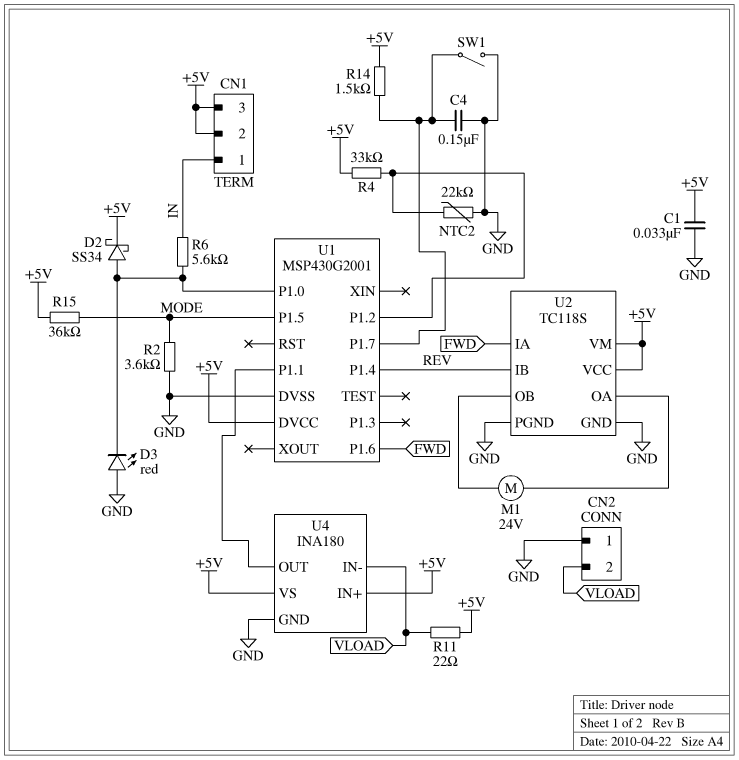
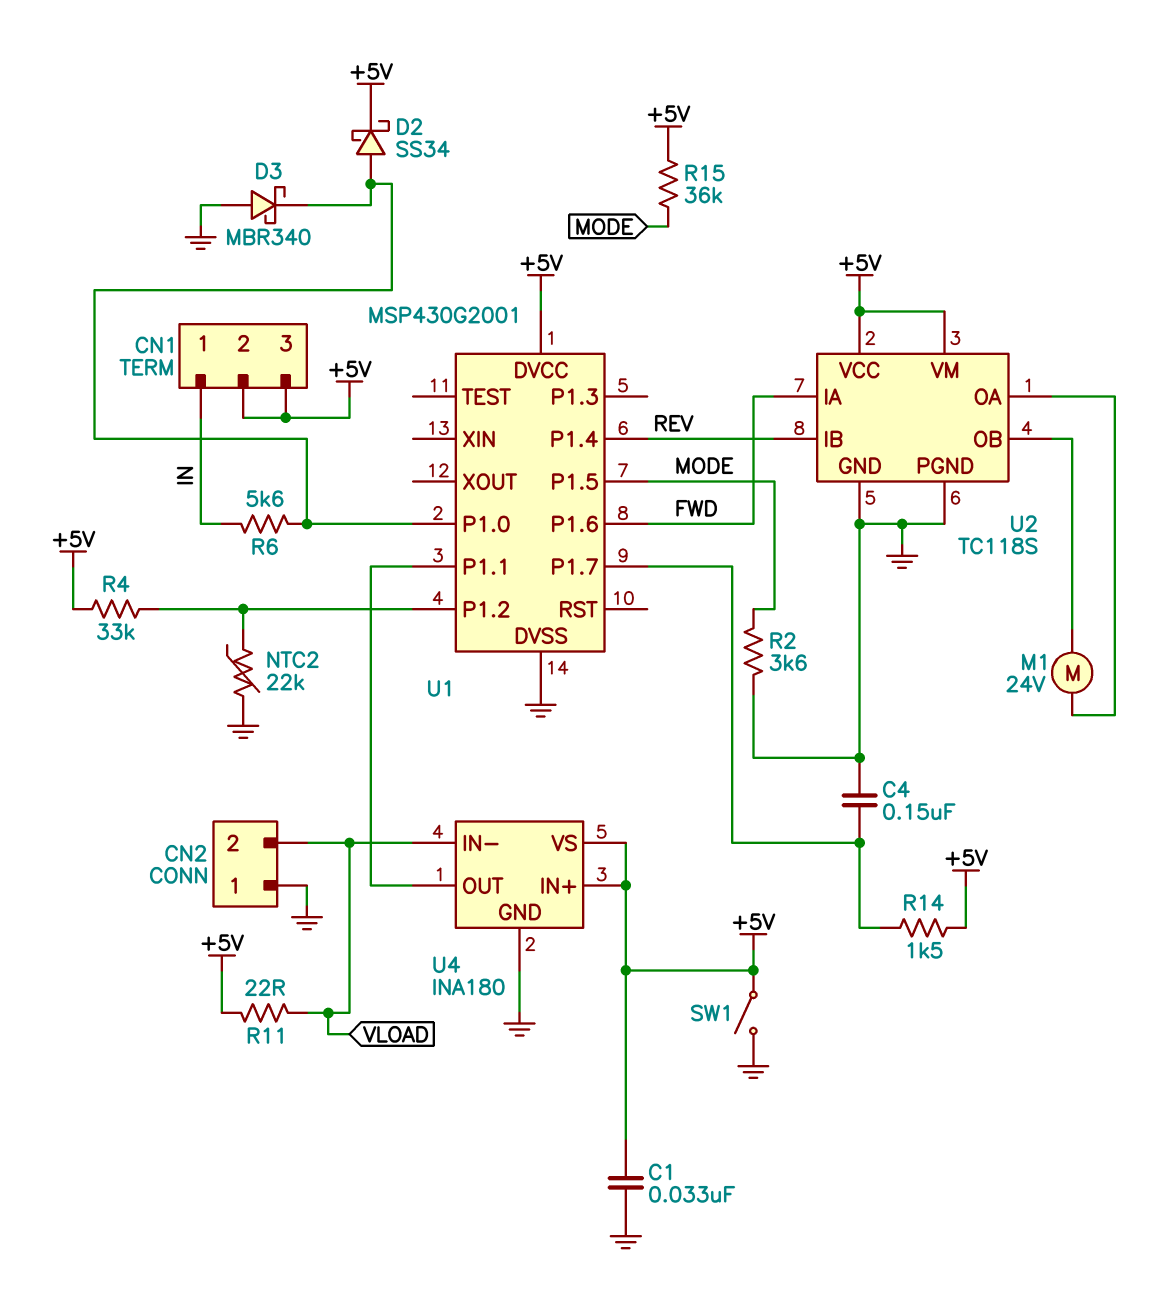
D3: LED red (A GND, K U1/P1.0) -> schottky MBR340 (A GND, K U1/P1.0)
SW1: switch (GND, U1/P1.7) -> switch (+5V, GND)

